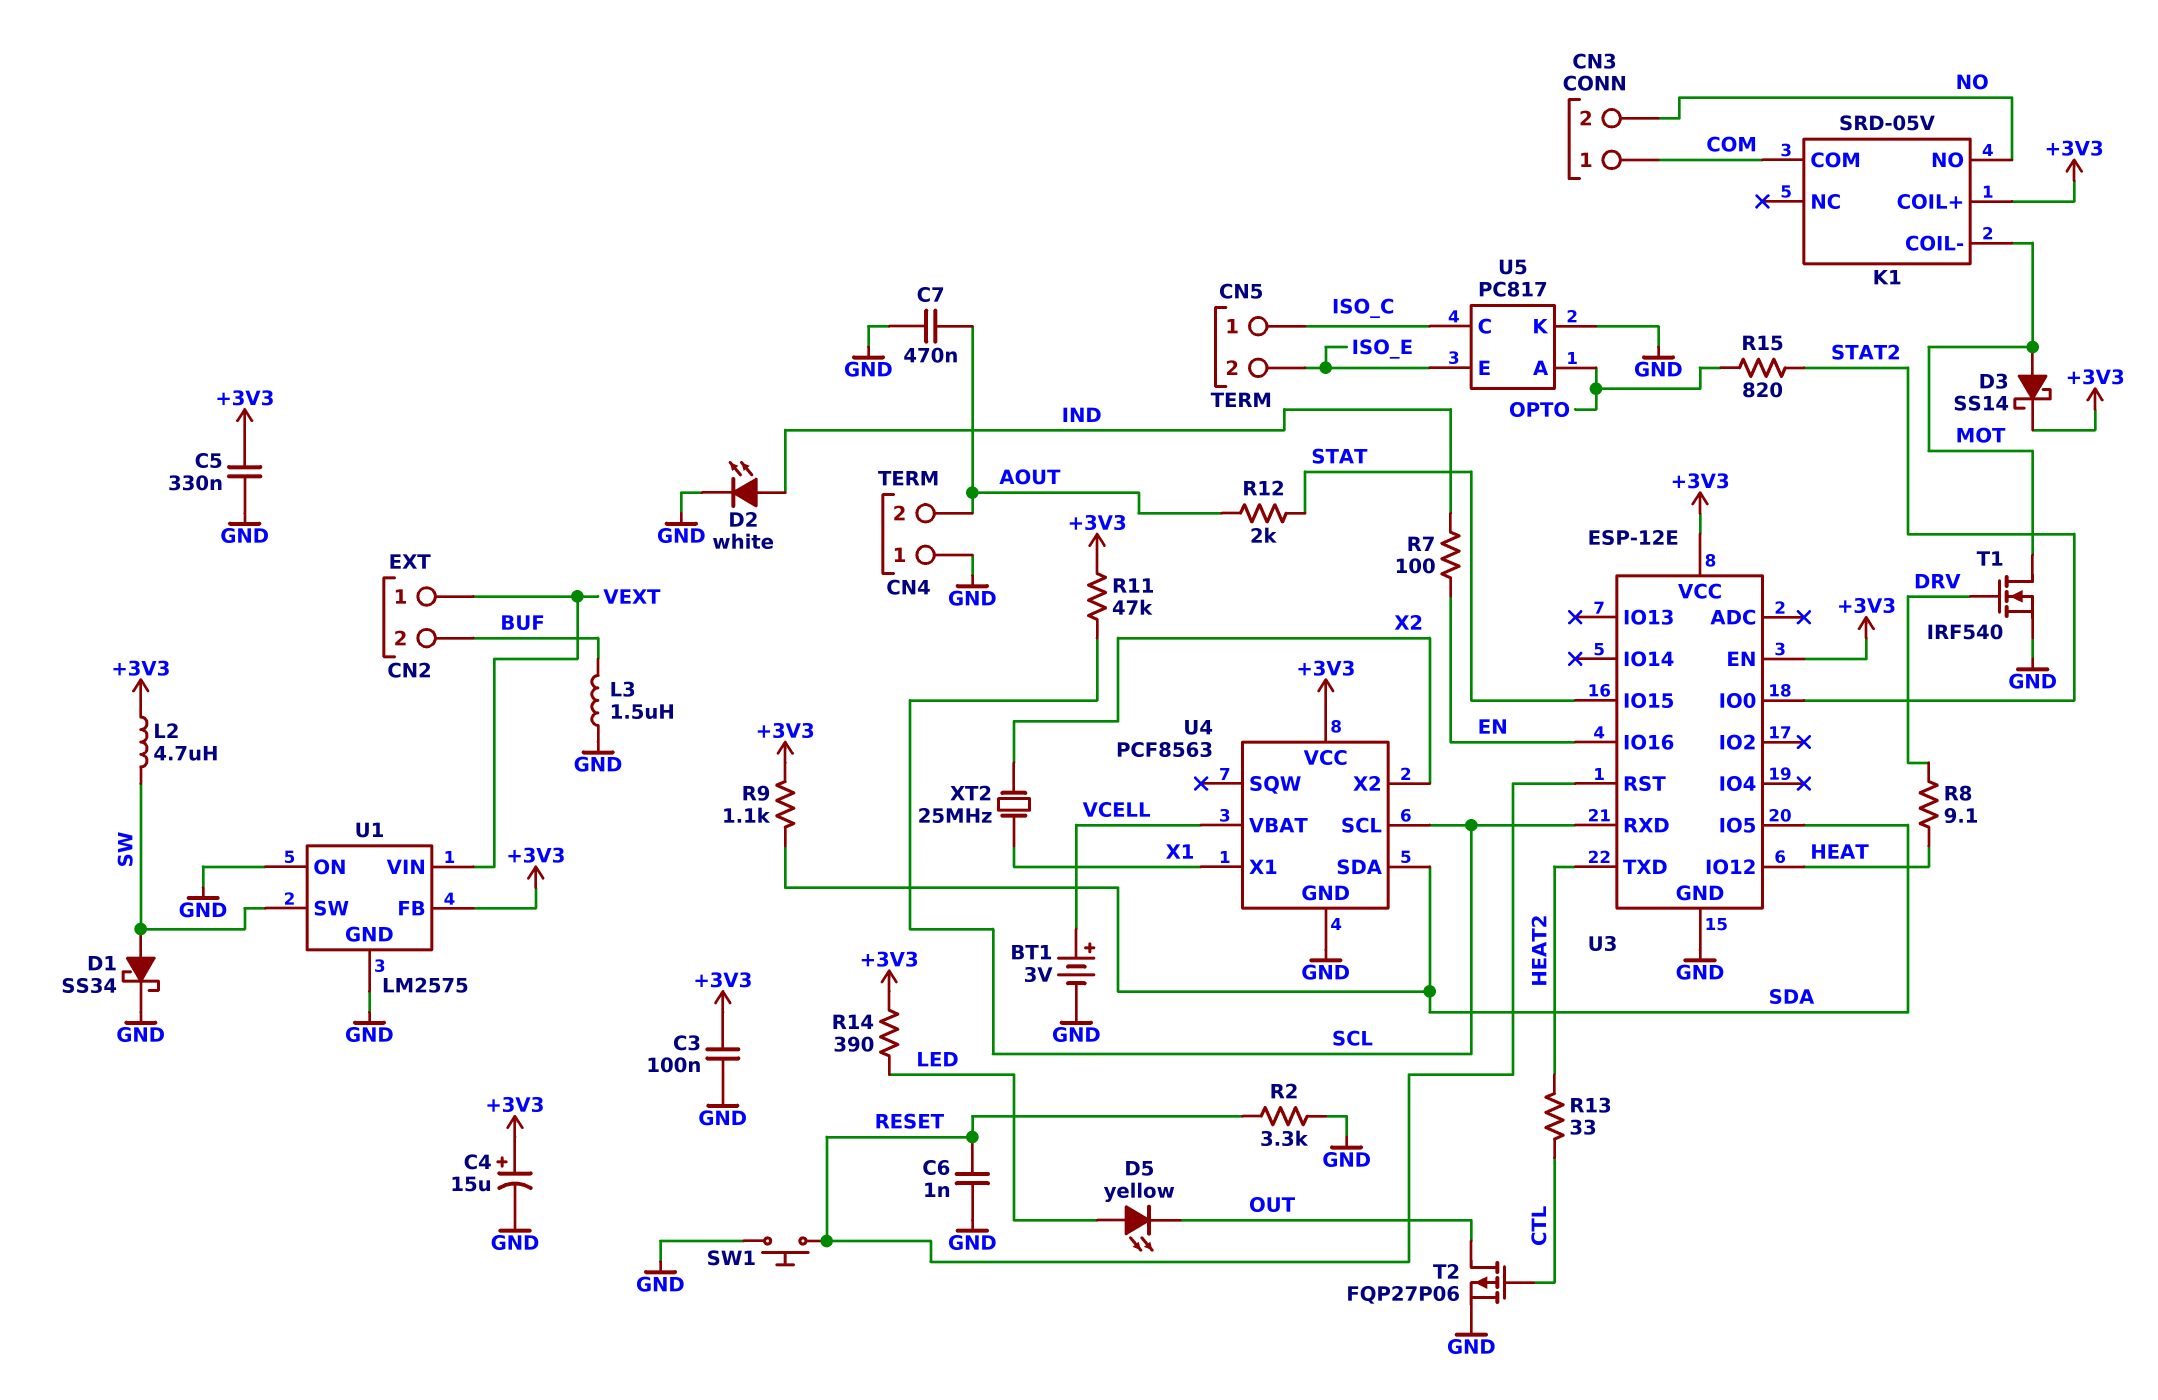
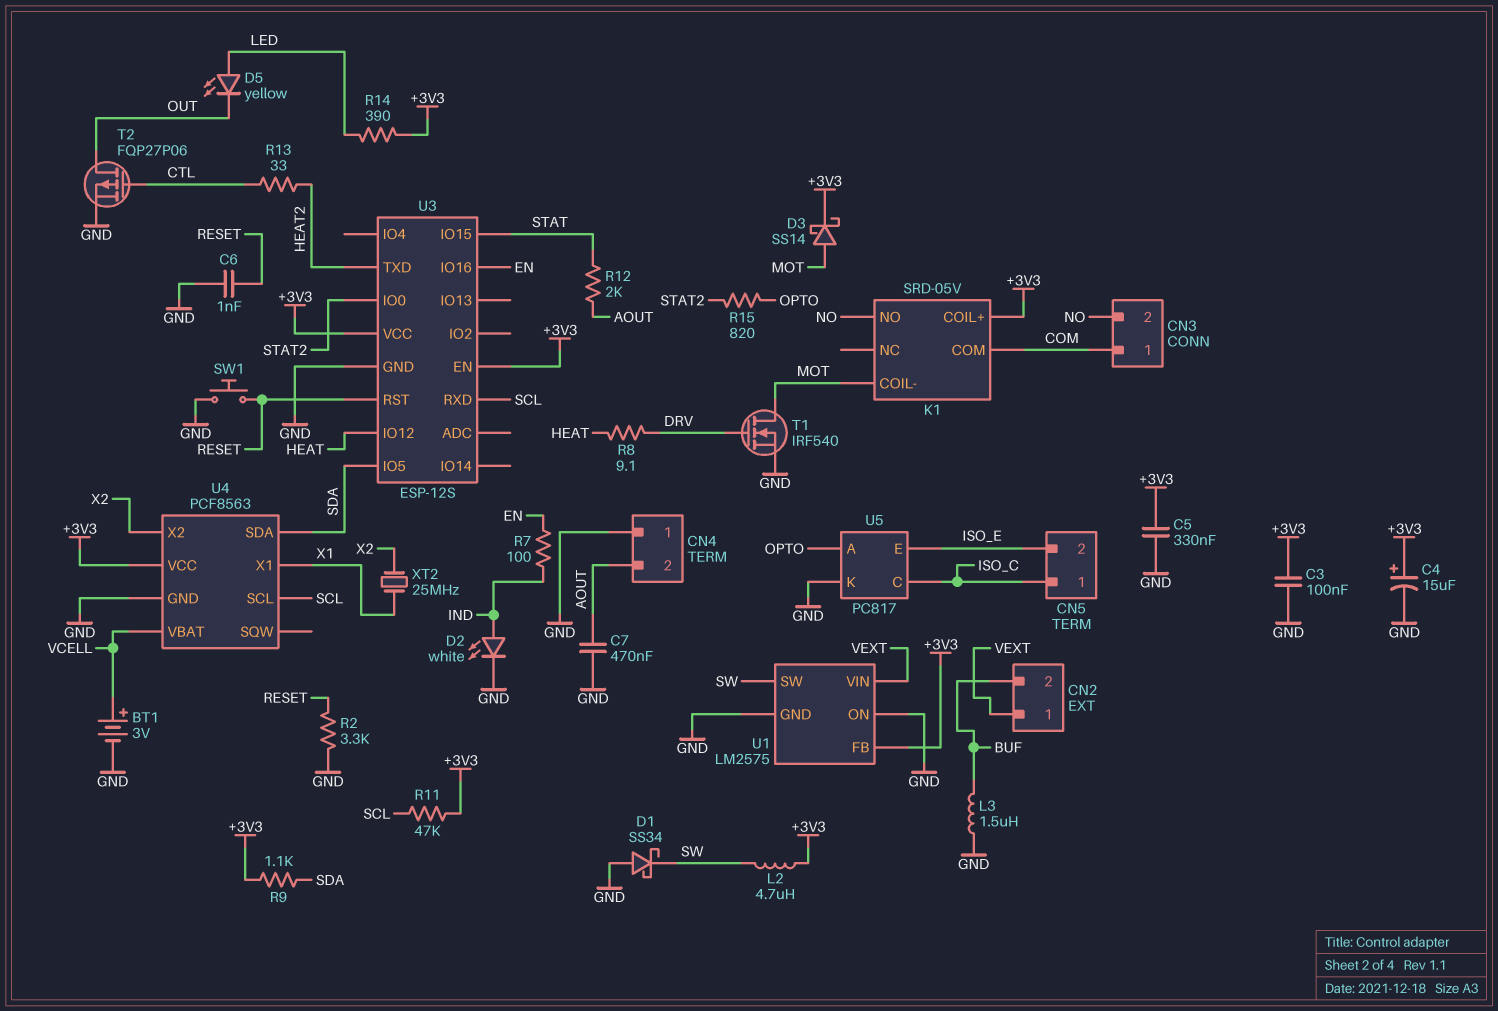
D1: schottky SS34 (A SW, K GND) -> schottky SS34 (A GND, K SW)
U3: ESP-12E -> ESP-12S

